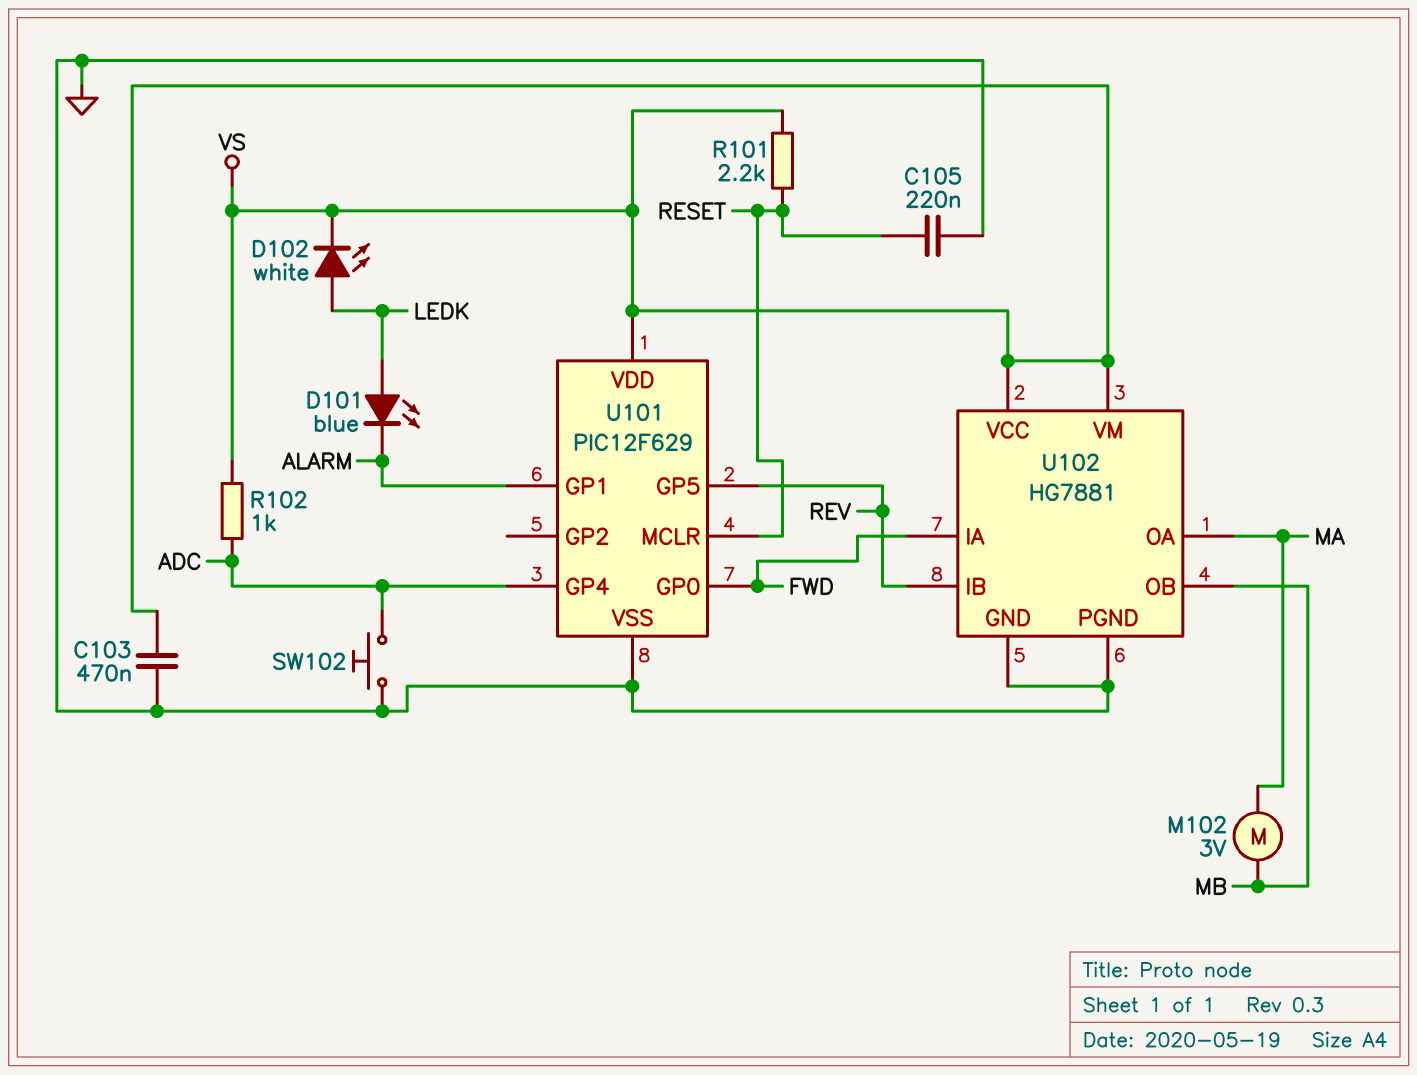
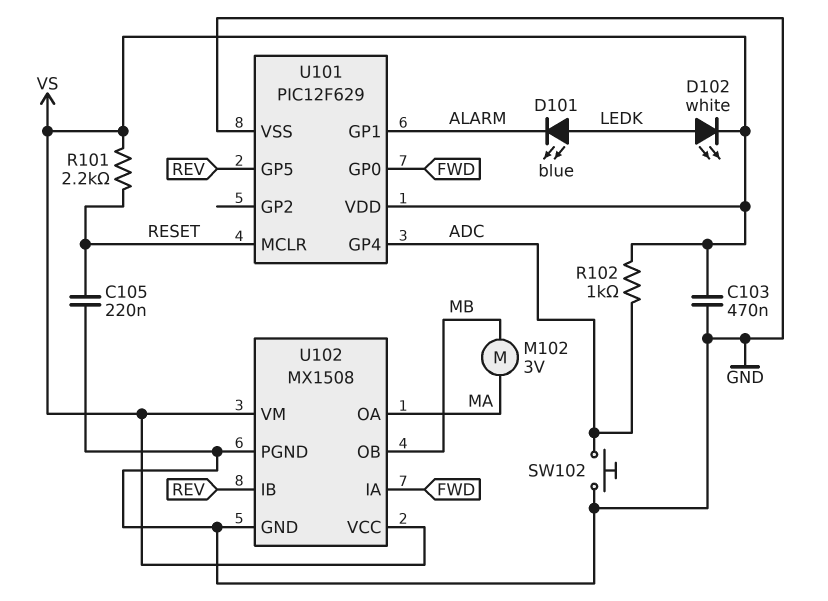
U102: HG7881 -> MX1508

